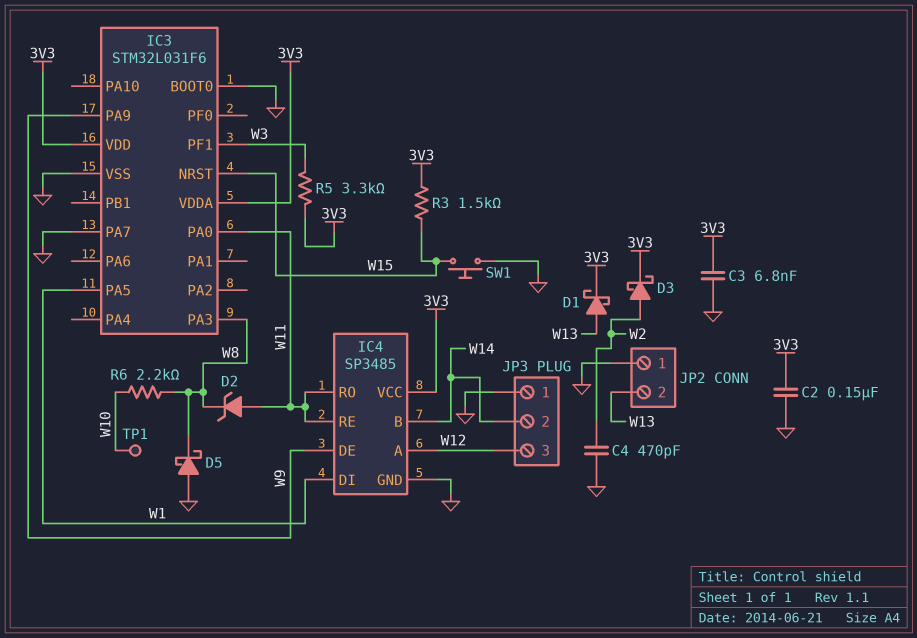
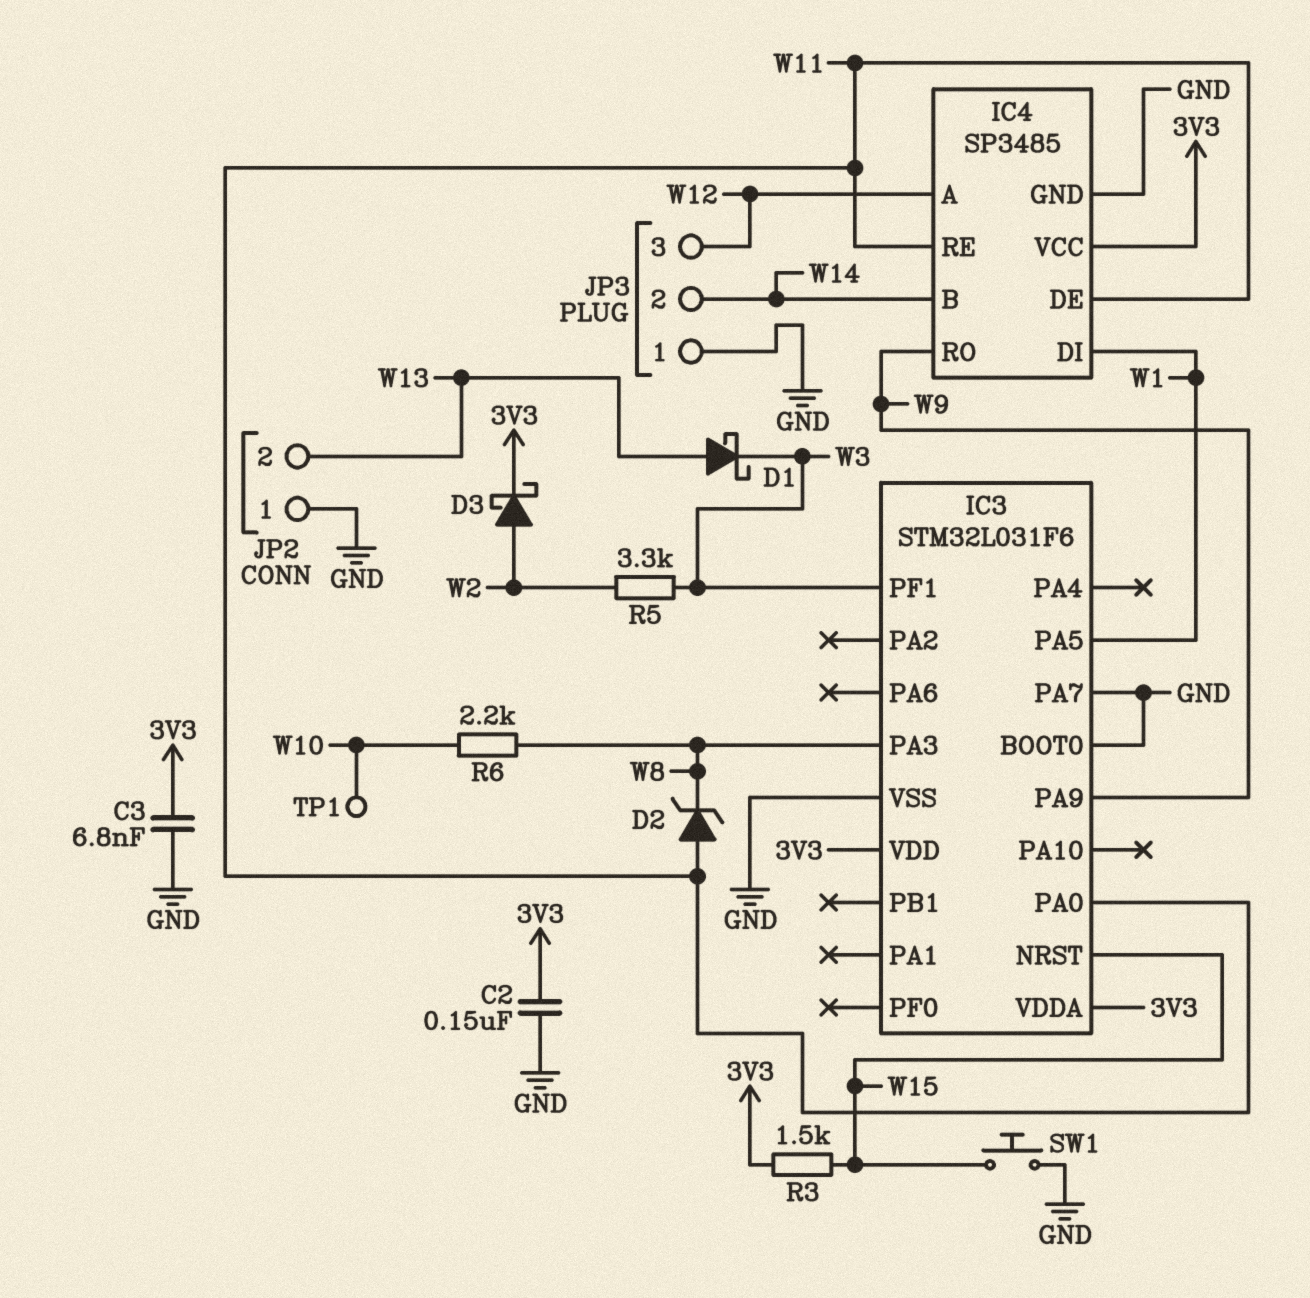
C4: 470pF (GND, W2) -> none
D1: schottky (A W13, K 3V3) -> schottky (A W13, K W3)
D5: schottky (A GND, K W8) -> none
IC4 pin DE: W9 -> W11
IC4 pin RO: W11 -> W9
R5: 3.3k (3V3, W3) -> 3.3k (W2, W3)

